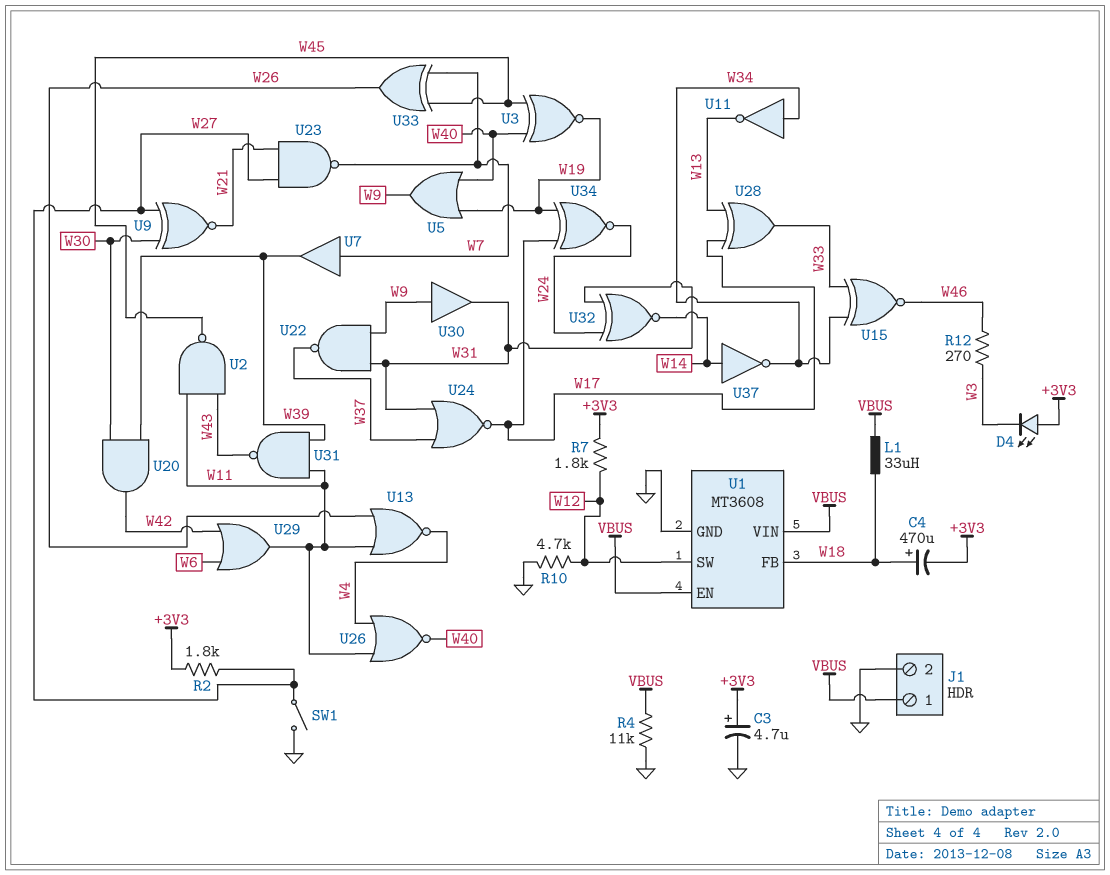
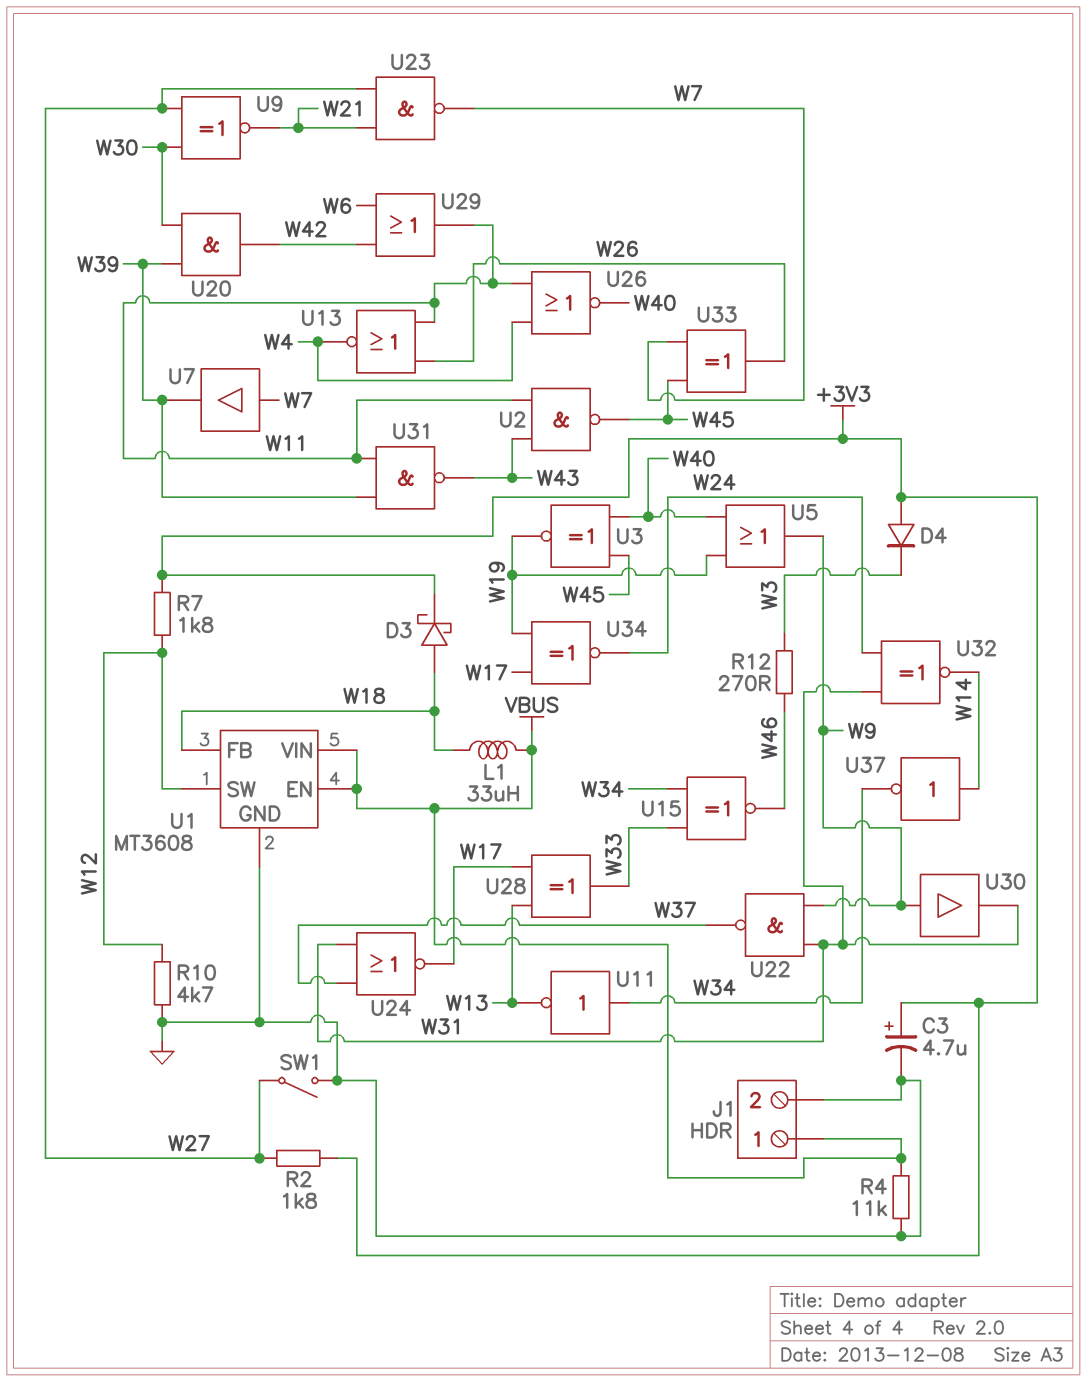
C4: 470uF (plus W18, minus +3V3) -> none
D3: none -> schottky (A W18, K +3V3)
D4: LED (A +3V3, K W3) -> diode (A +3V3, K W3)

